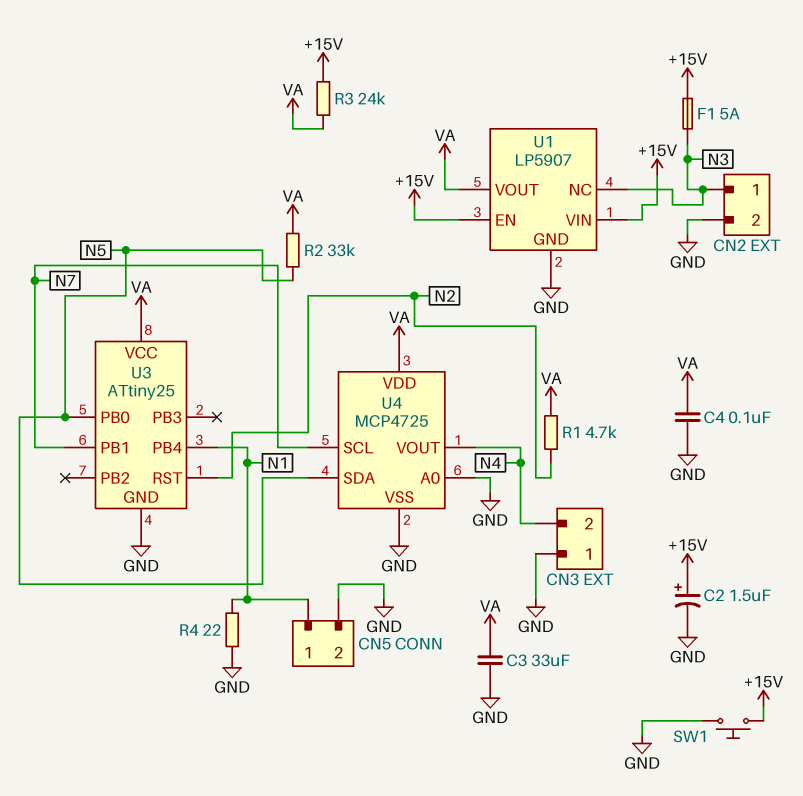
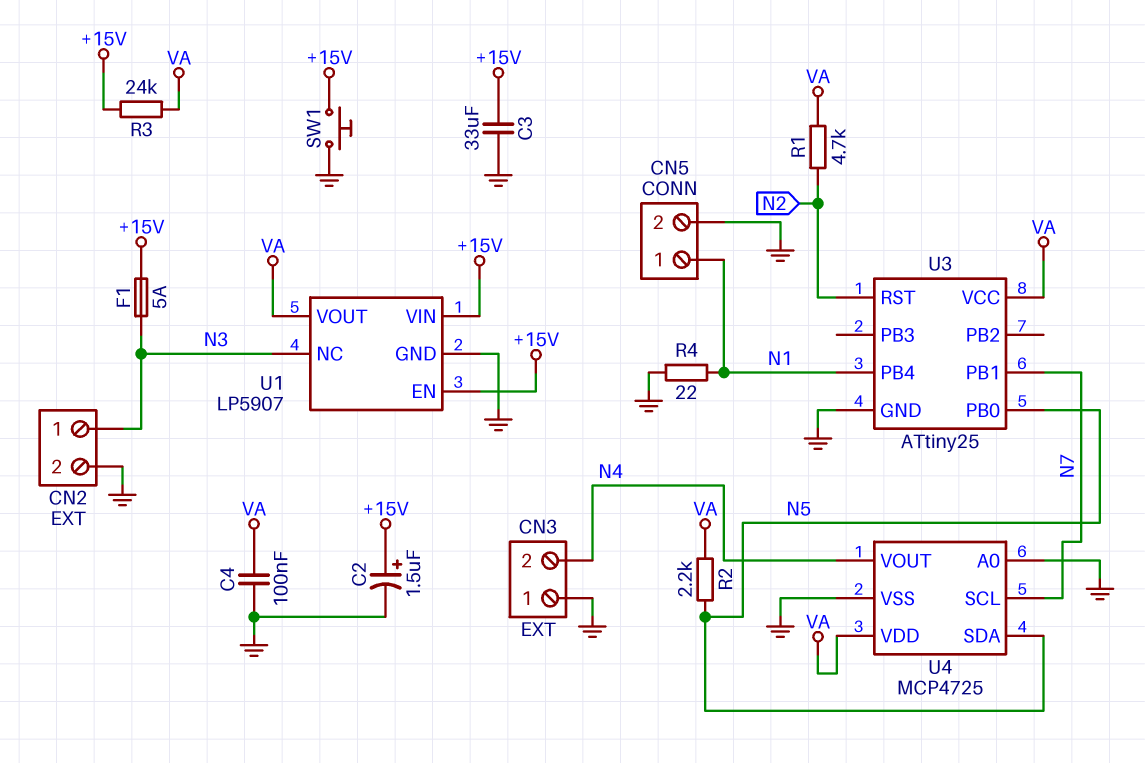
C3: 33uF (GND, VA) -> 33uF (+15V, GND)
R2: 33k (N5, VA) -> 2.2k (N5, VA)

